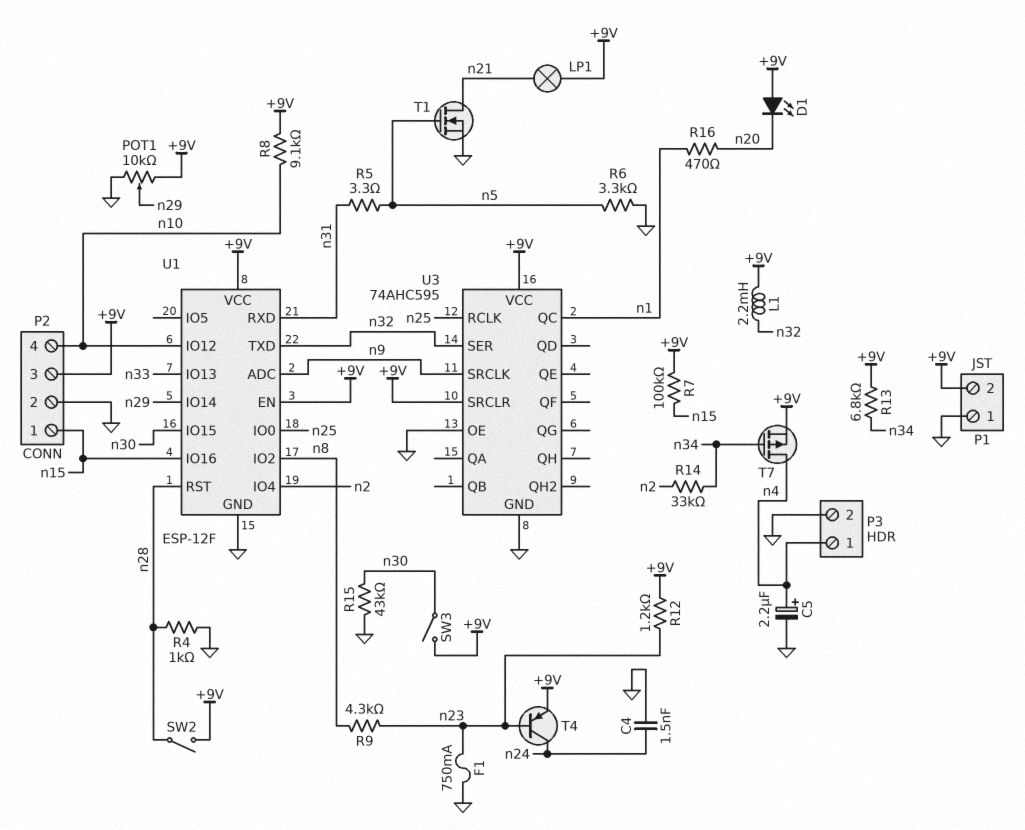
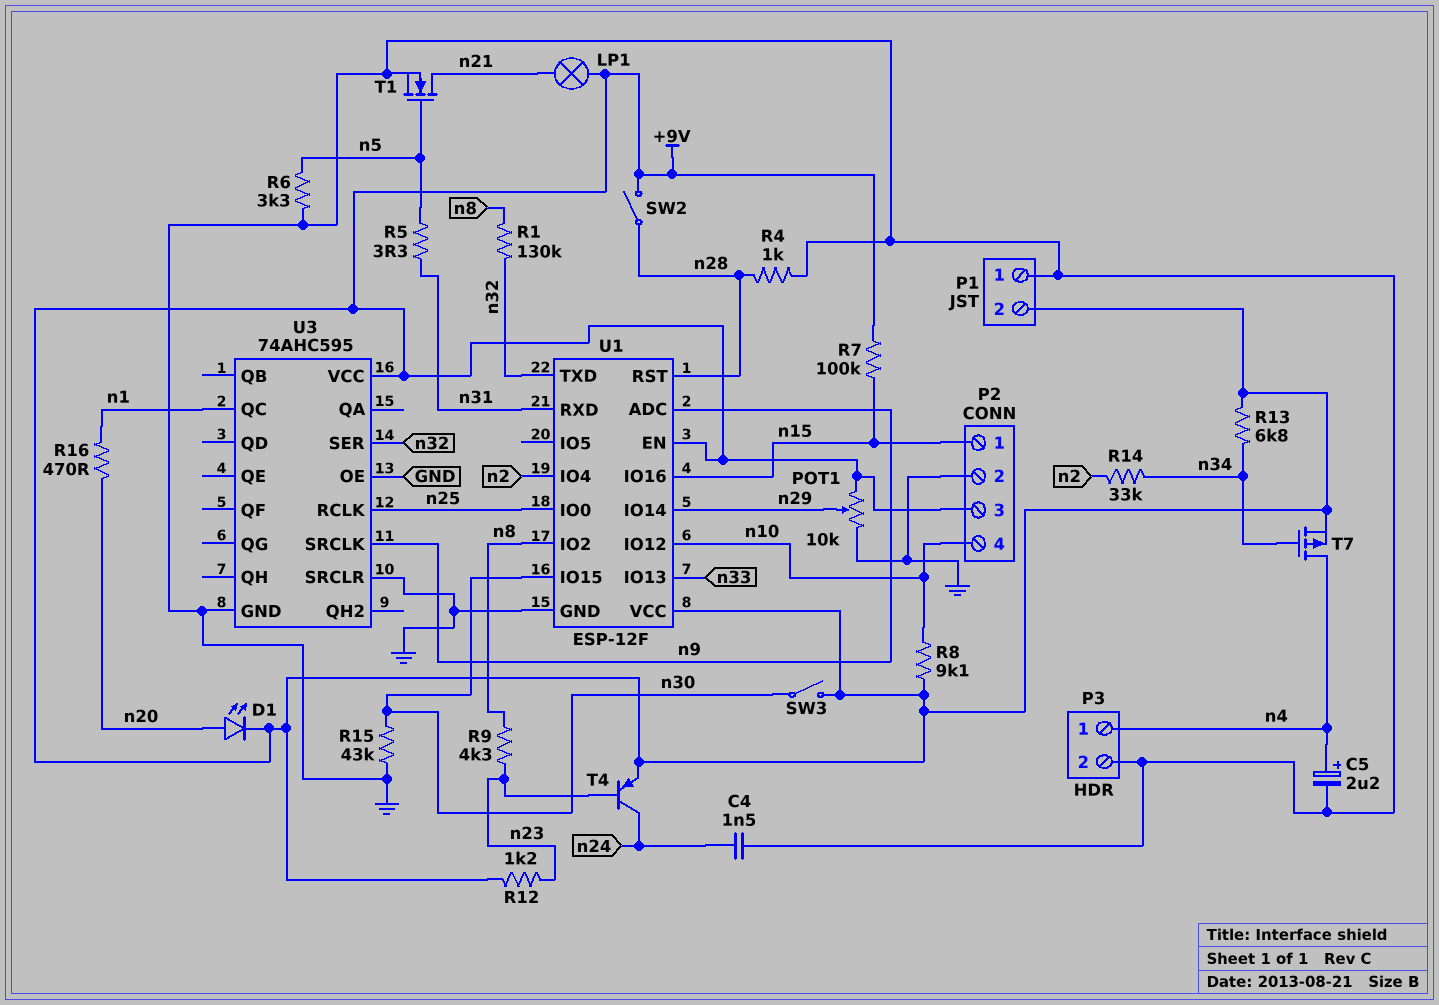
D1: LED (A +9V, K n20) -> LED (A n20, K +9V)
F1: 750mA (GND, n23) -> none
L1: 2.2mH (+9V, n32) -> none
R1: none -> 130k (n8, n32)
U3 pin SRCLR: +9V -> GND

